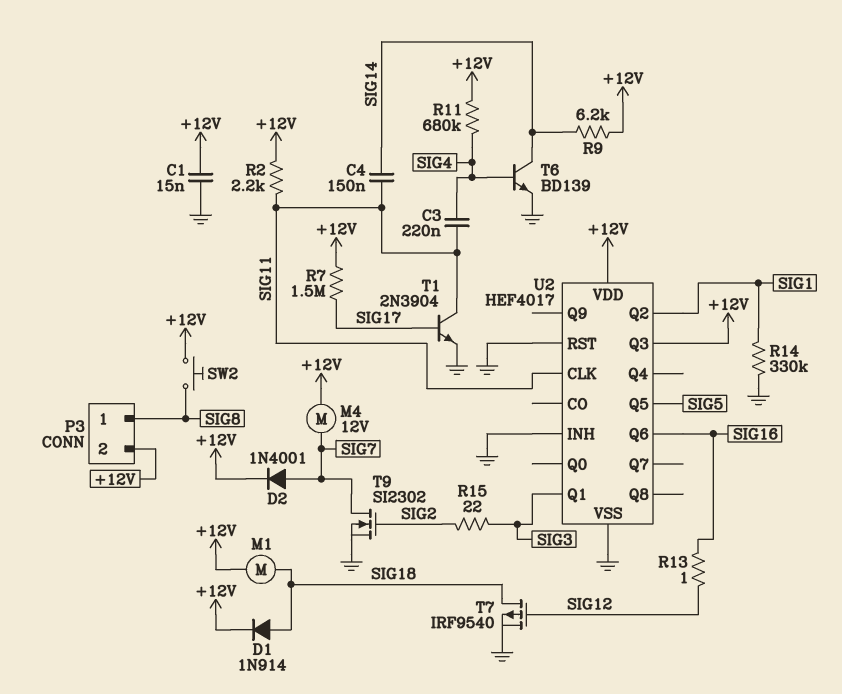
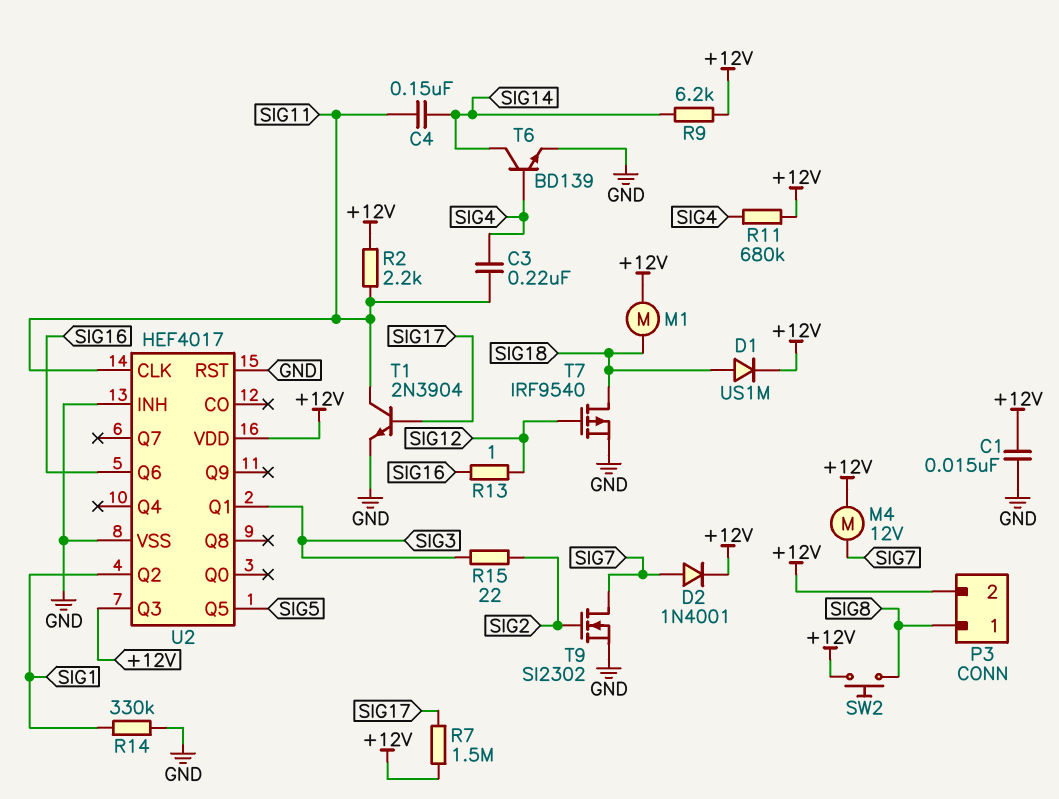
D1: diode 1N914 (A SIG18, K +12V) -> diode US1M (A SIG18, K +12V)

